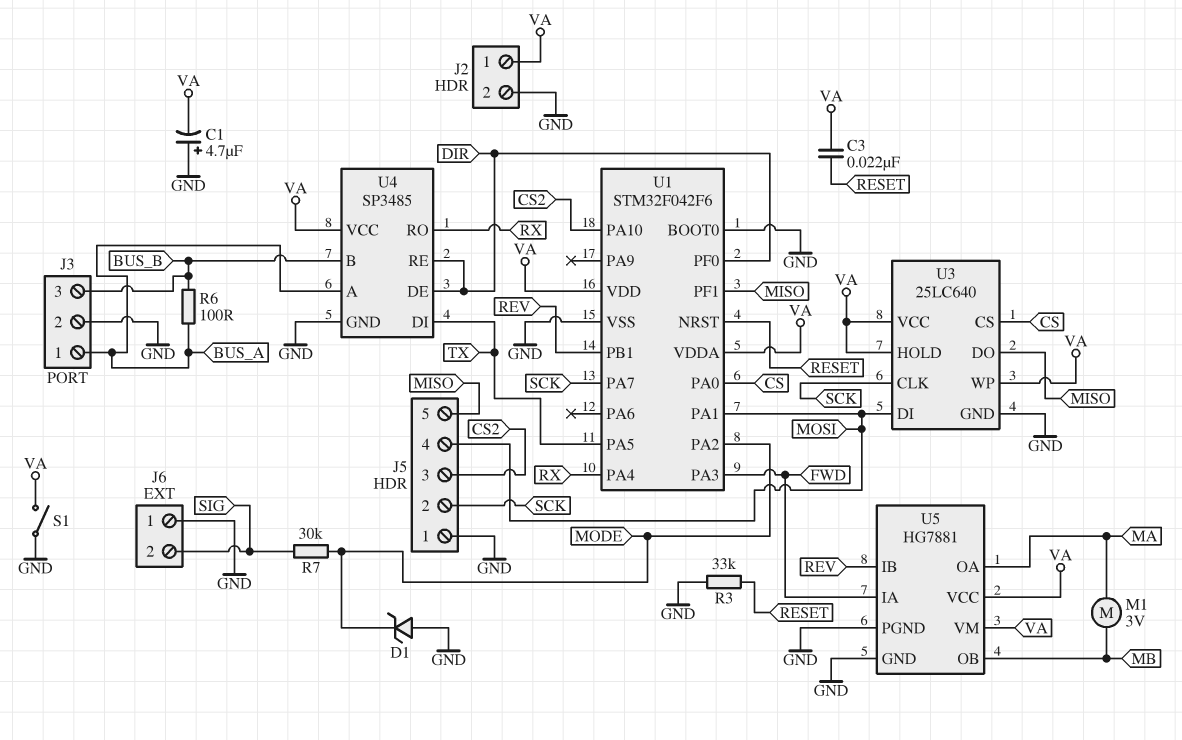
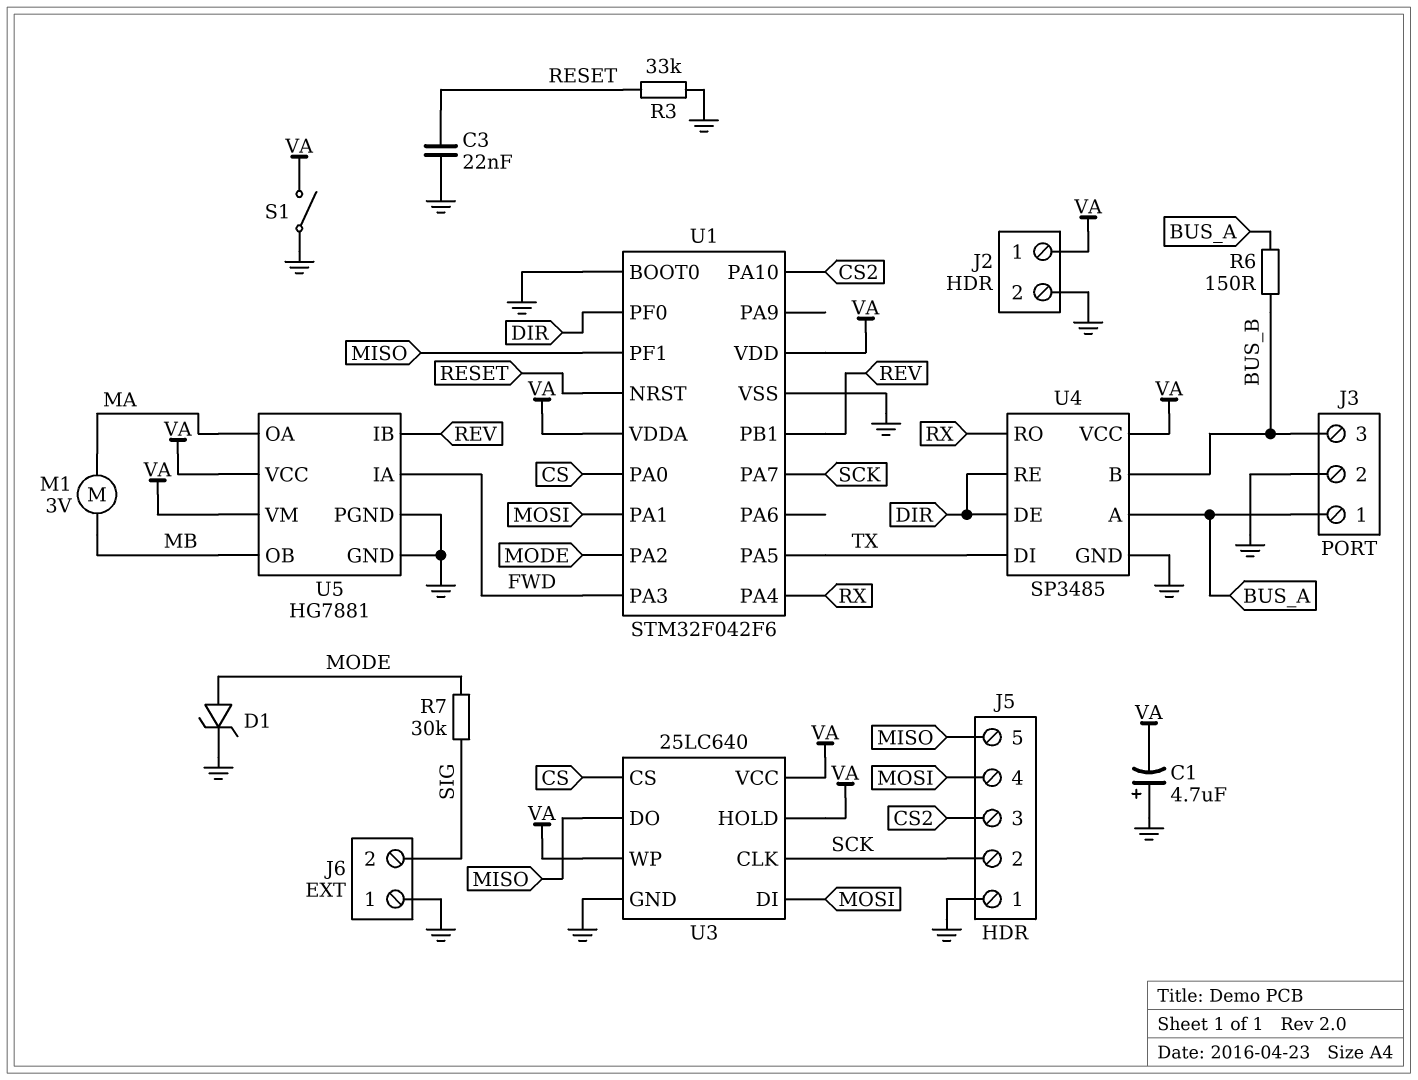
C3: 22nF (RESET, VA) -> 22nF (GND, RESET)
D1: zener (A GND, K MODE) -> zener (A MODE, K GND)
R6: 100 (BUS_A, BUS_B) -> 150 (BUS_A, BUS_B)

